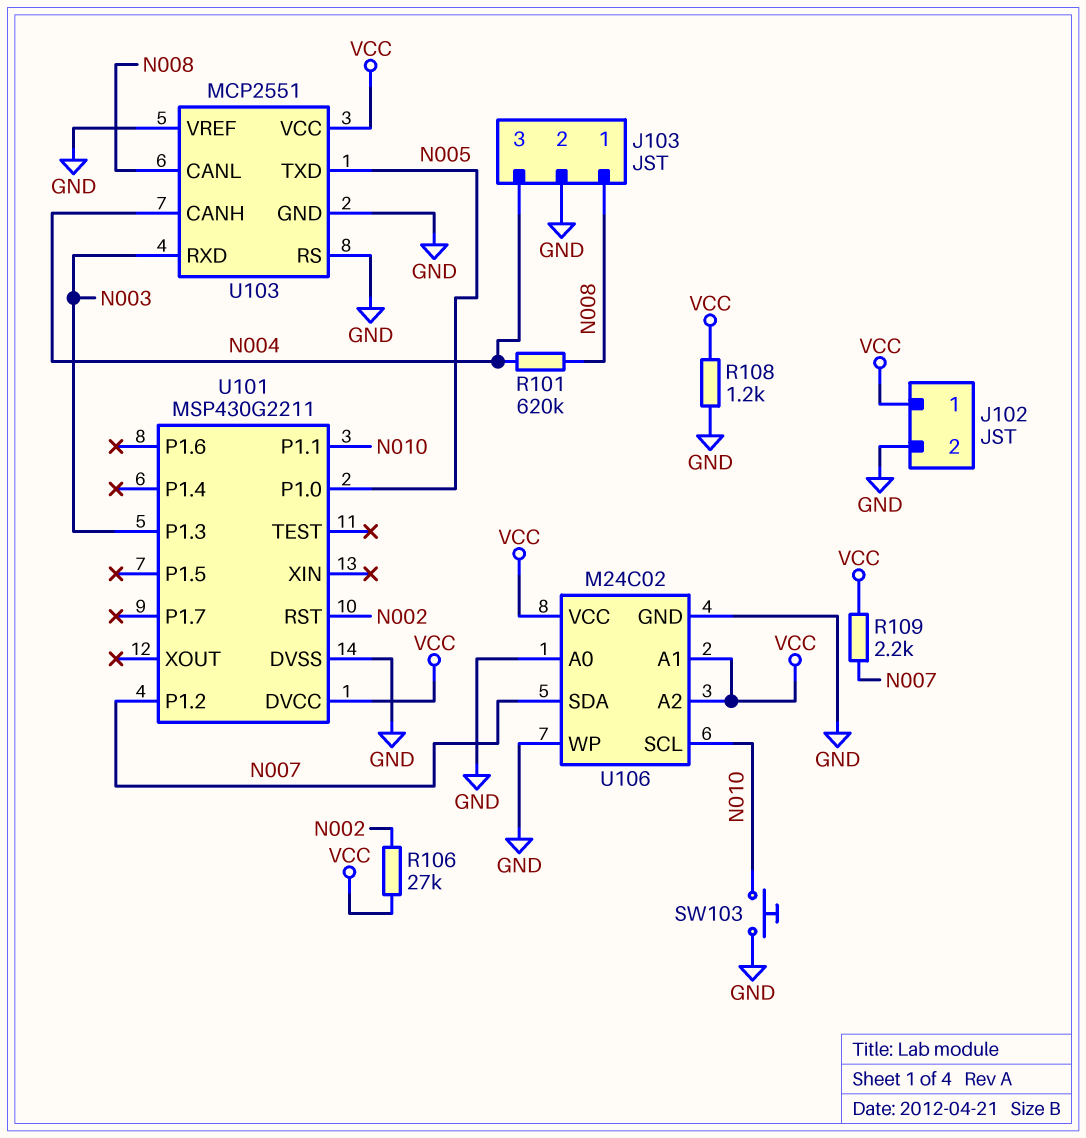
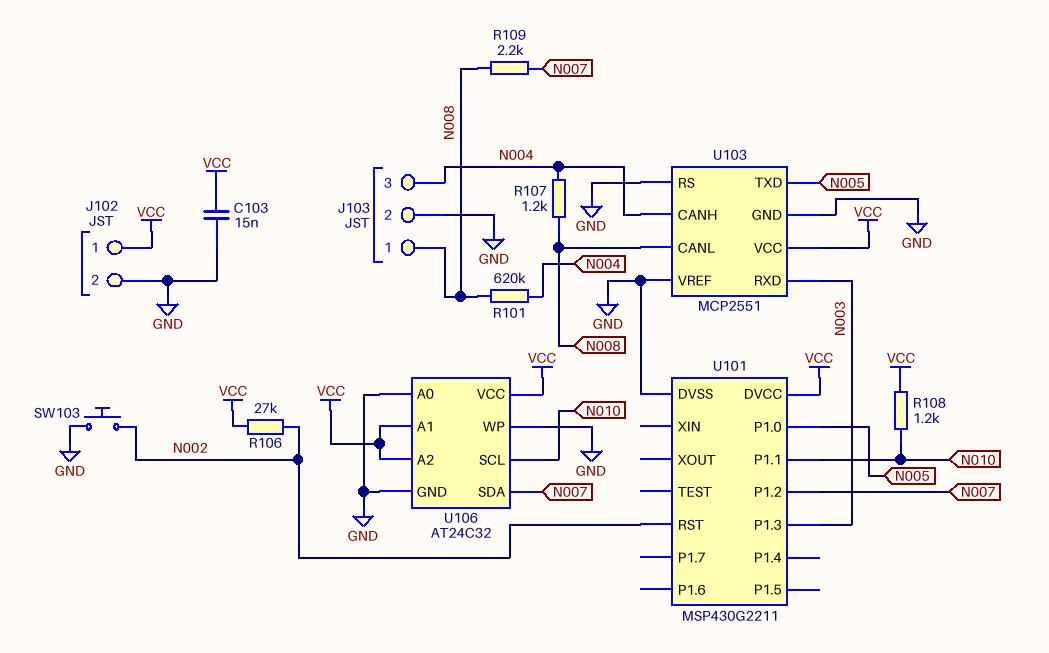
C103: none -> 15nF (GND, VCC)
R107: none -> 1.2k (N004, N008)
R108: 1.2k (GND, VCC) -> 1.2k (N010, VCC)
R109: 2.2k (N007, VCC) -> 2.2k (N007, N008)
SW103: button (GND, N010) -> button (GND, N002)
U106: M24C02 -> AT24C32

